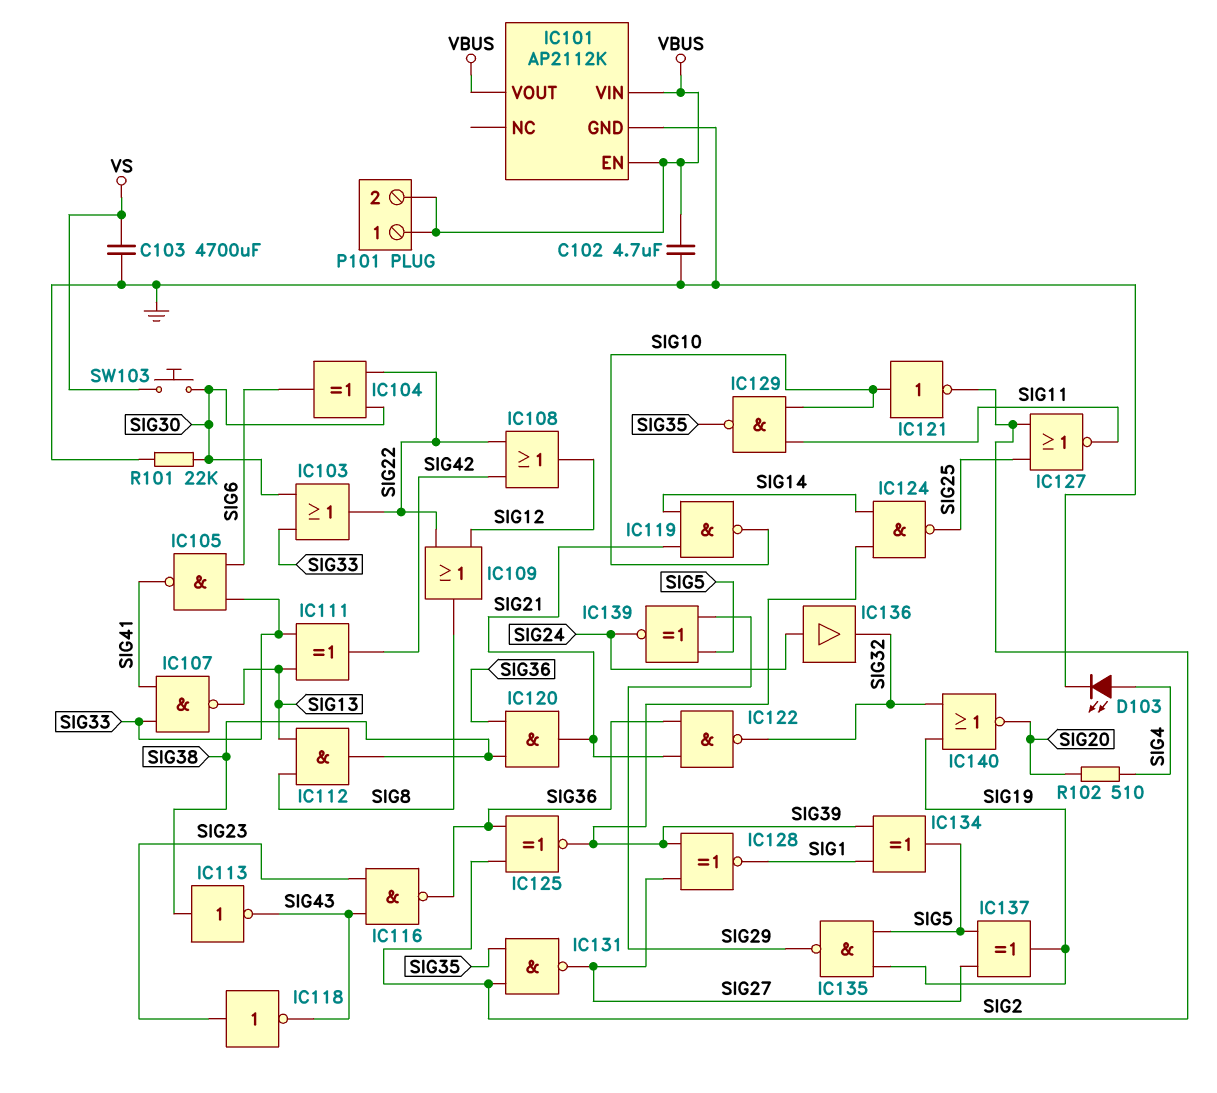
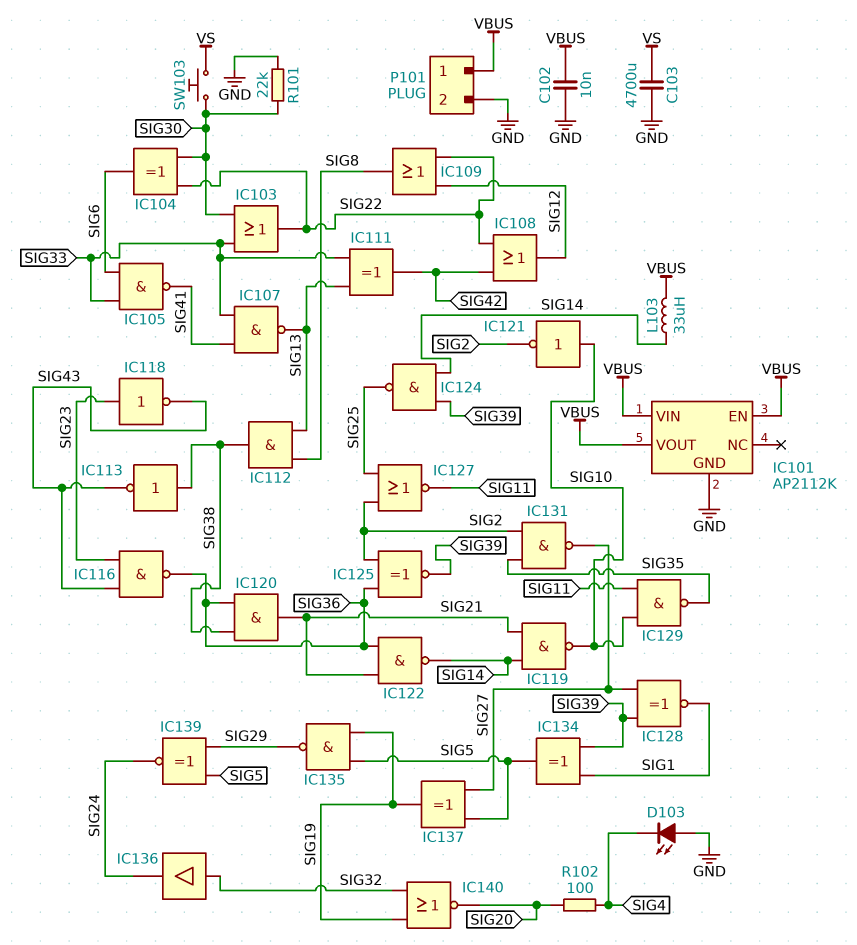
C102: 4.7uF (GND, VBUS) -> 10nF (GND, VBUS)
D103: LED (A SIG4, K GND) -> LED (A GND, K SIG4)
IC122: NAND (in SIG21, in SIG36, out SIG32) -> NAND (in SIG21, in SIG36, out SIG14)
IC136: buffer (in SIG24, out SIG32) -> buffer (in SIG32, out SIG24)
L103: none -> 33uH (SIG14, VBUS)
P101 pin 2: VBUS -> GND
R102: 510 (SIG4, SIG20) -> 100 (SIG4, SIG20)

